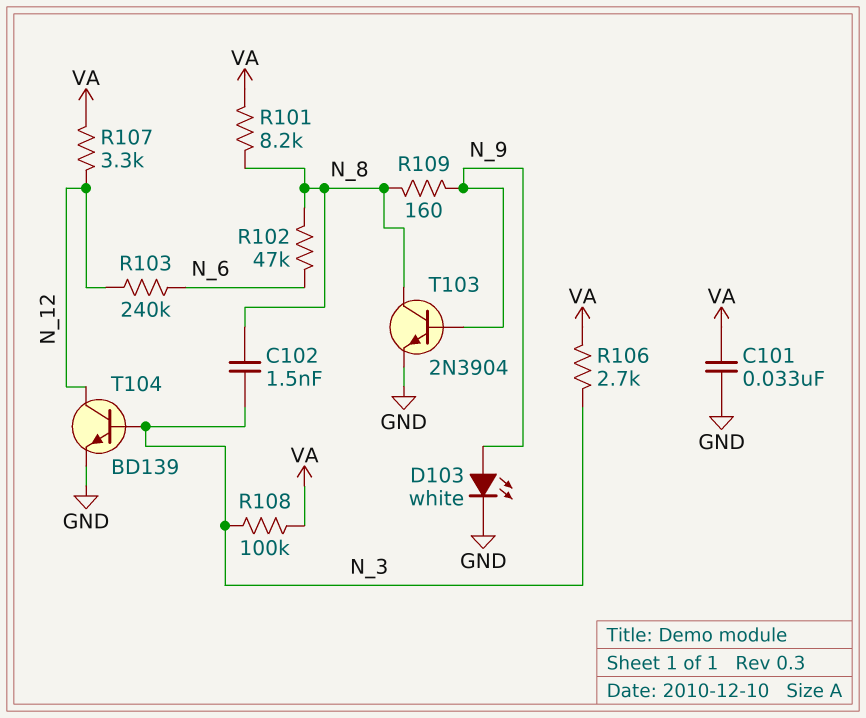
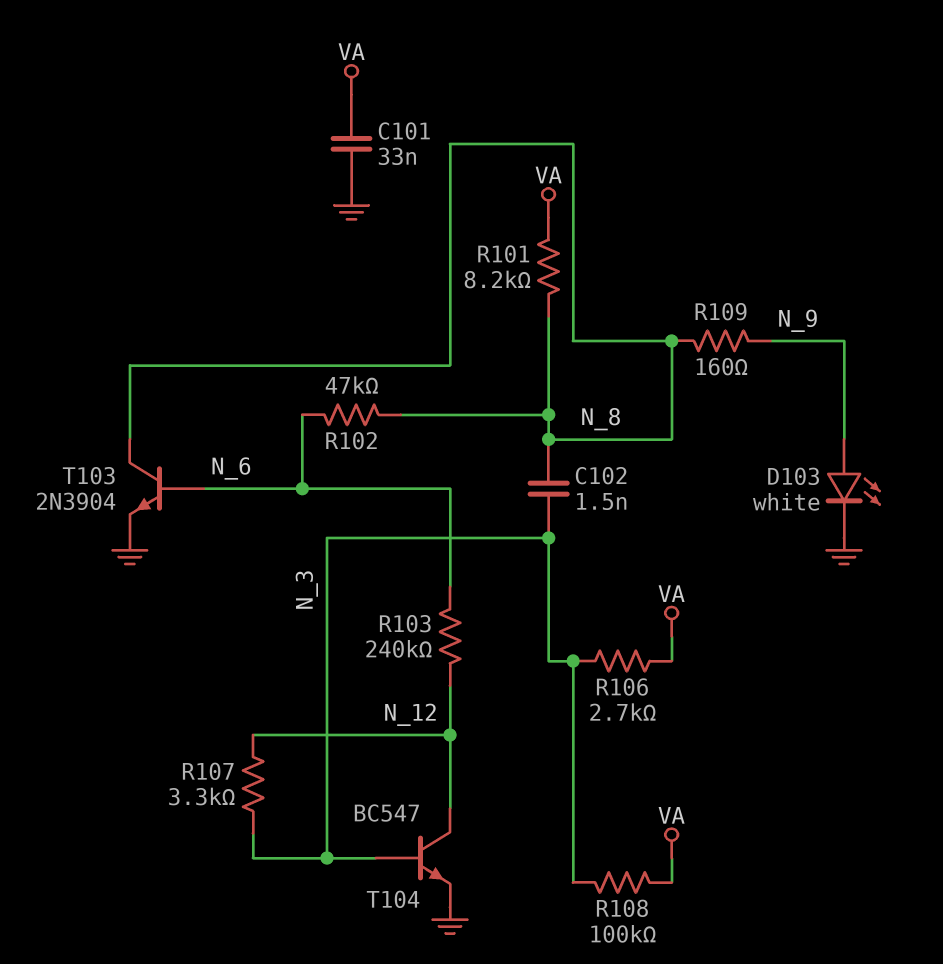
R107: 3.3k (N_12, VA) -> 3.3k (N_3, N_12)
T103: NPN 2N3904 (B N_9, C N_8, E GND) -> NPN 2N3904 (B N_6, C N_8, E GND)
T104: NPN BD139 (B N_3, C N_12, E GND) -> NPN BC547 (B N_3, C N_12, E GND)

